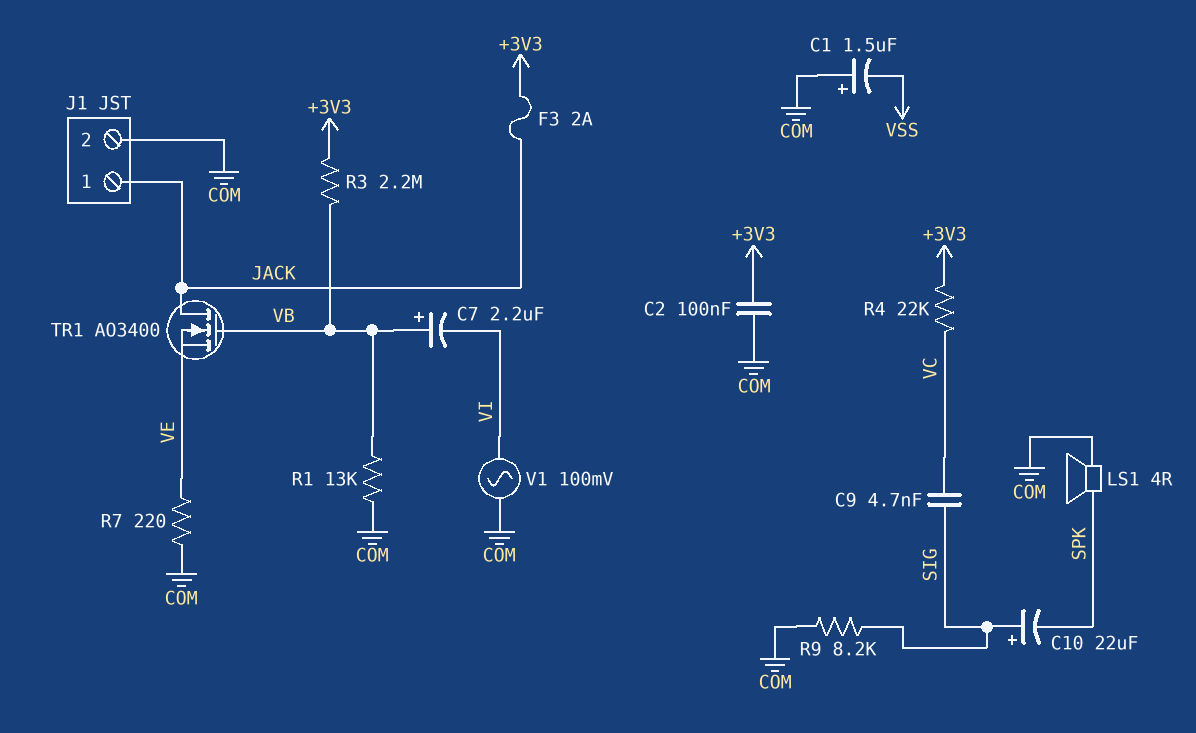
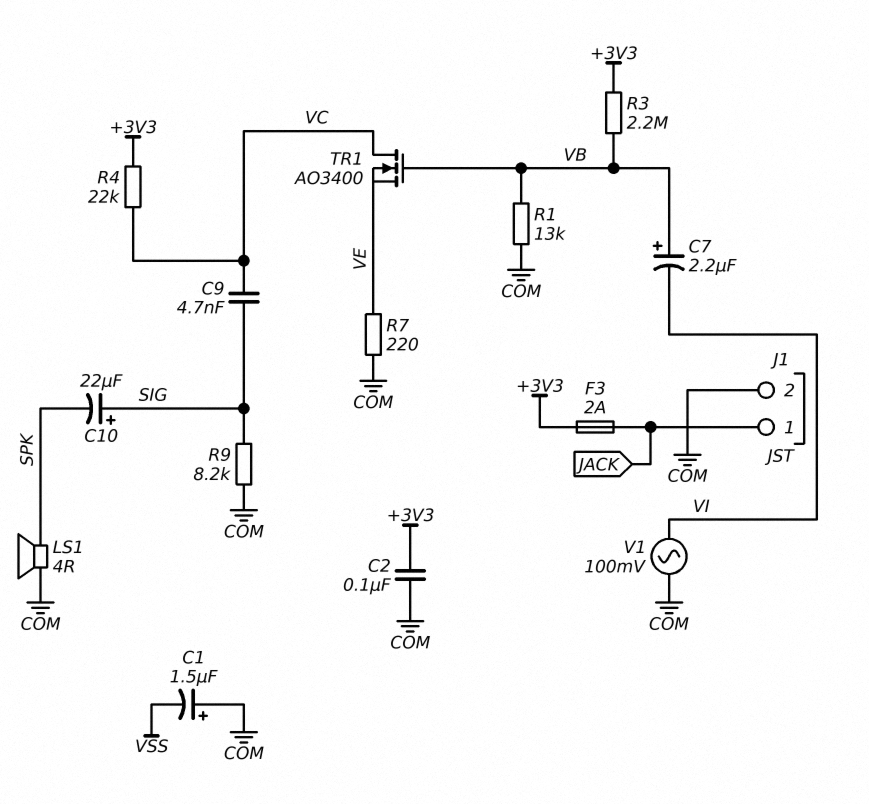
TR1: NMOS AO3400 (G VB, D JACK, S VE) -> NMOS AO3400 (G VB, D VC, S VE)

